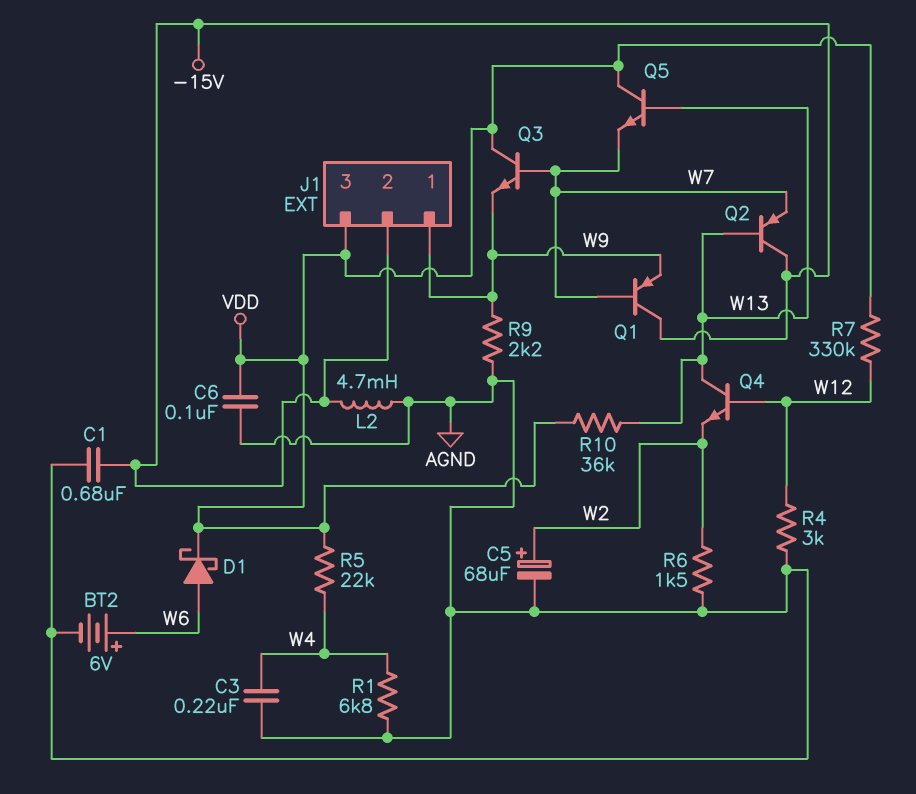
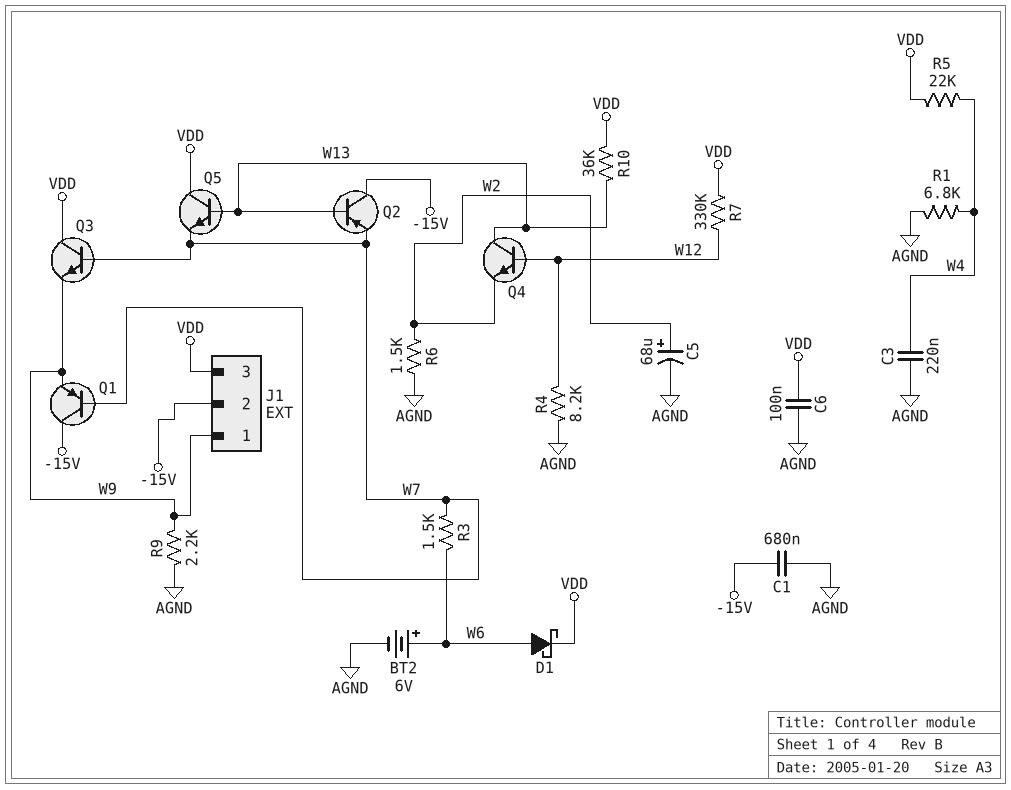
L2: 4.7mH (-15V, AGND) -> none
R3: none -> 1.5k (W6, W7)
R4: 3k (AGND, W12) -> 8.2k (AGND, W12)

